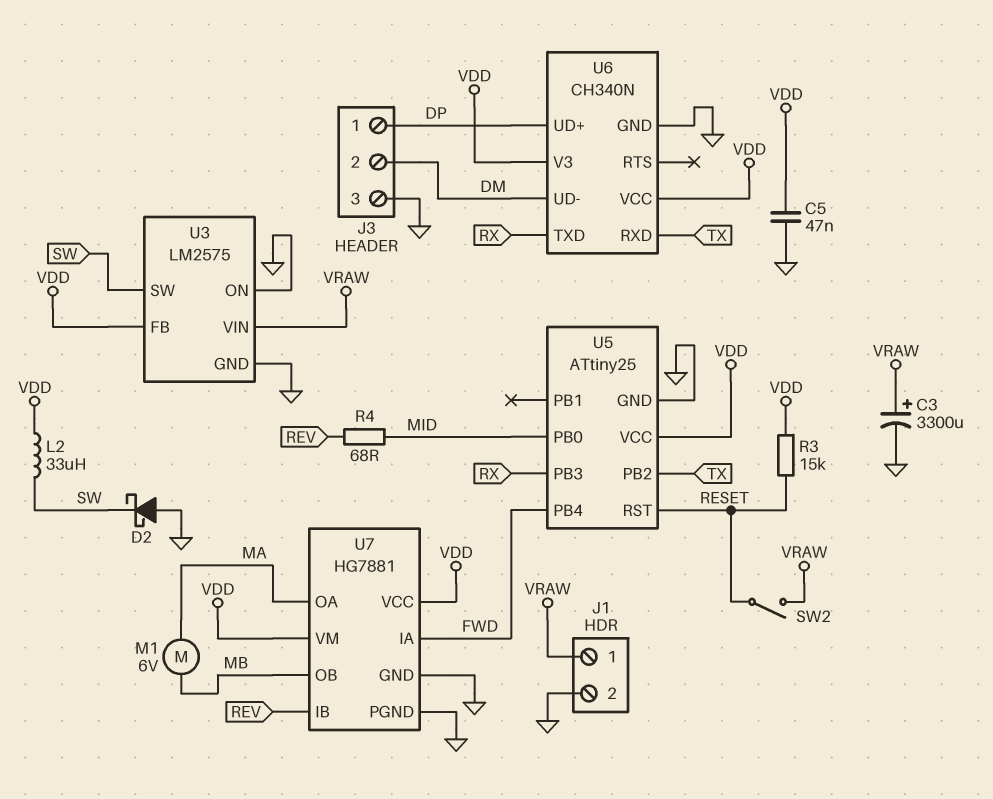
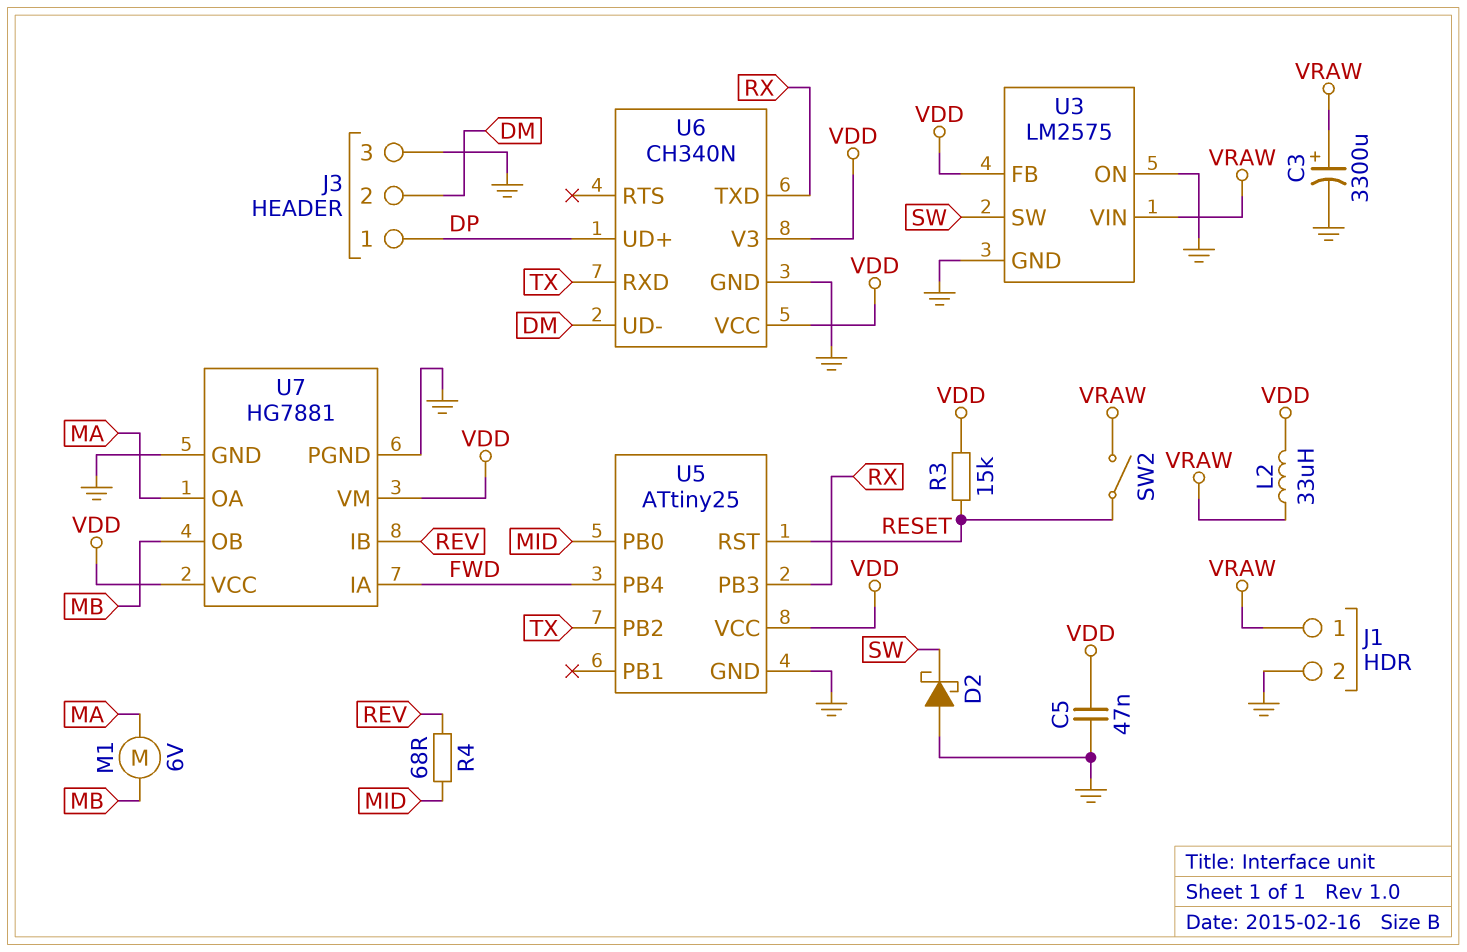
L2: 33uH (SW, VDD) -> 33uH (VDD, VRAW)

